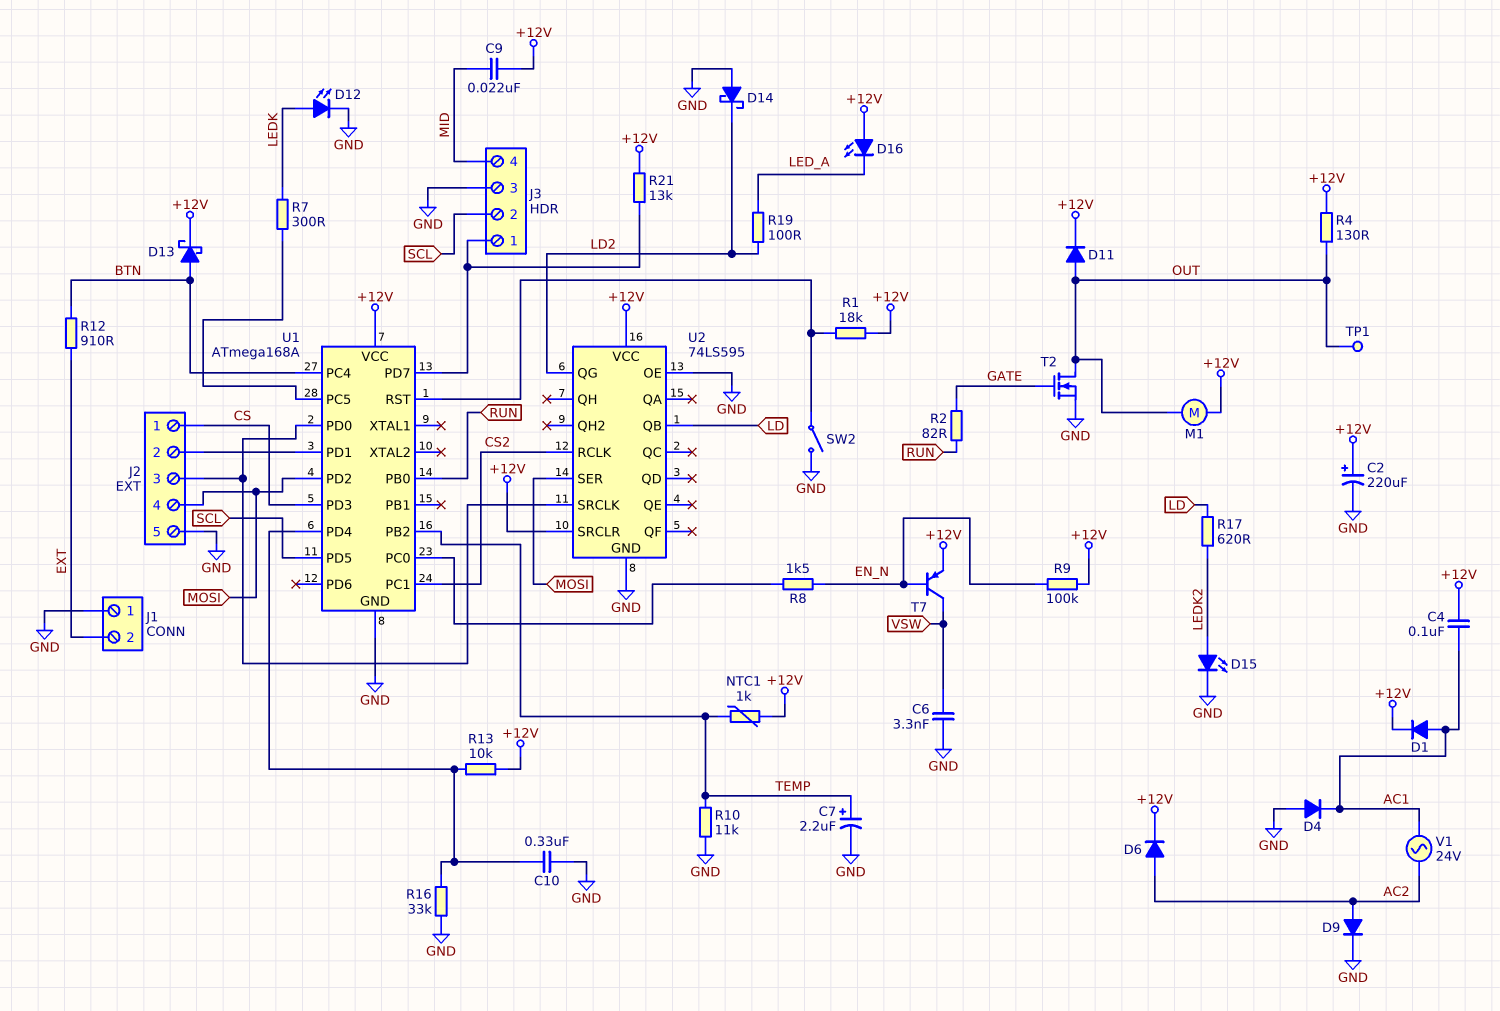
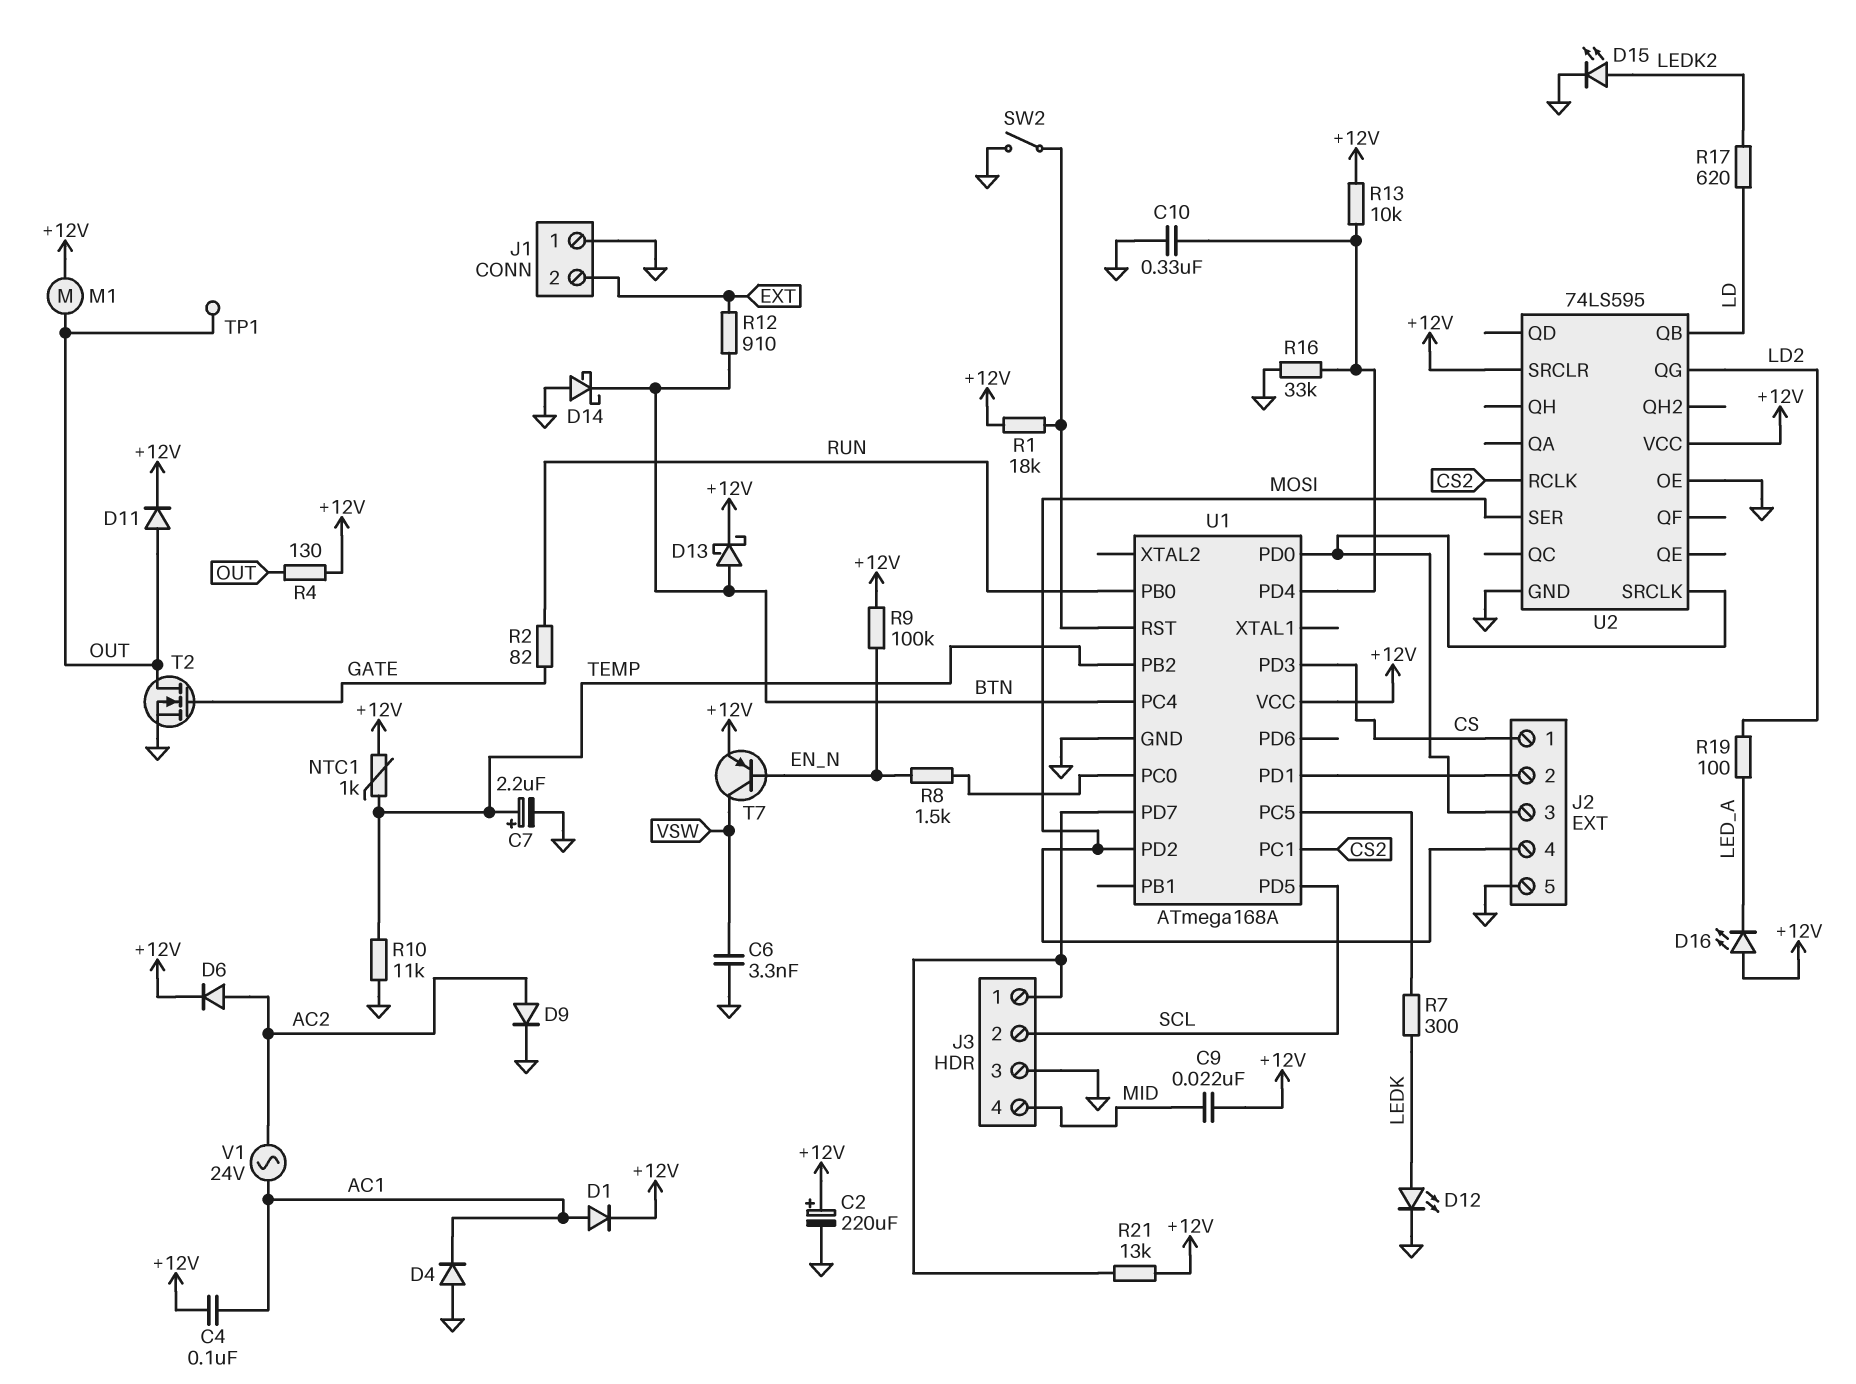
D14: schottky (A GND, K LD2) -> schottky (A GND, K BTN)

